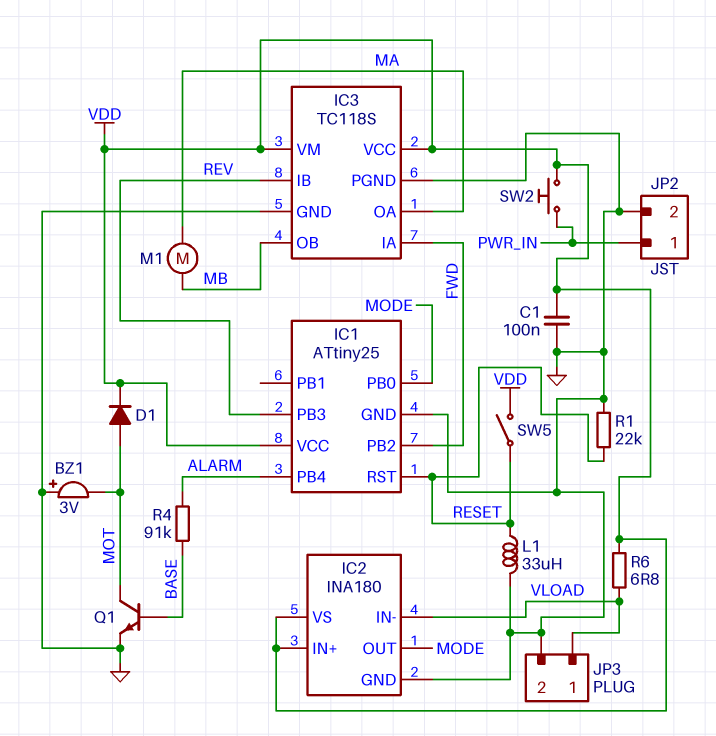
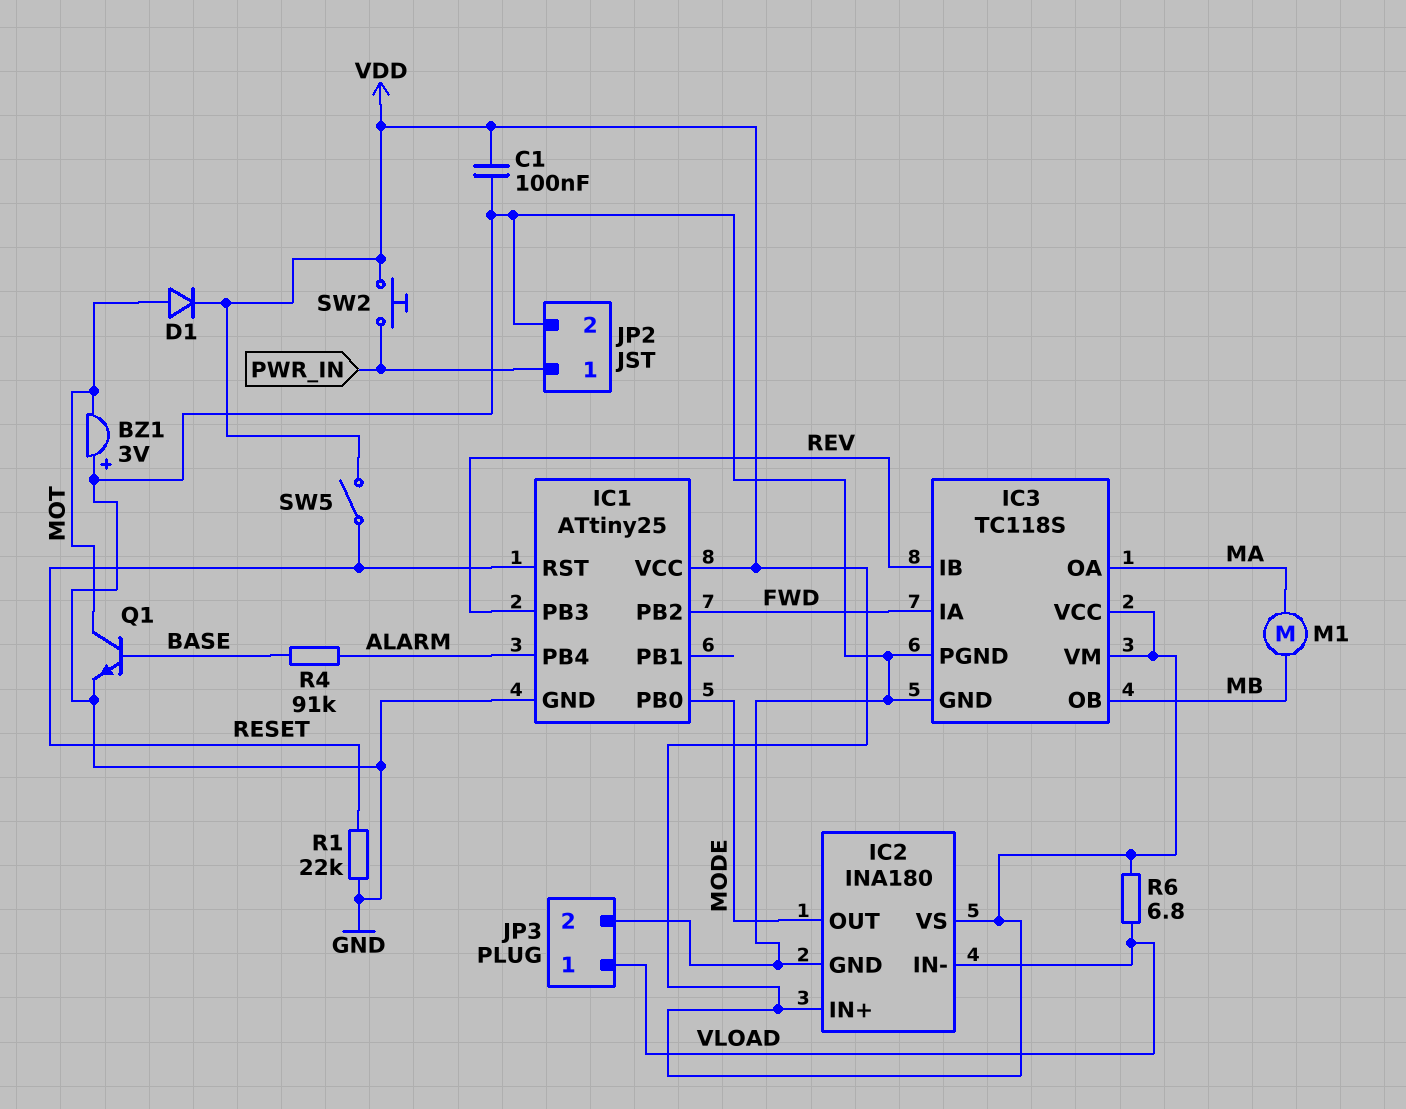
L1: 33uH (GND, RESET) -> none

